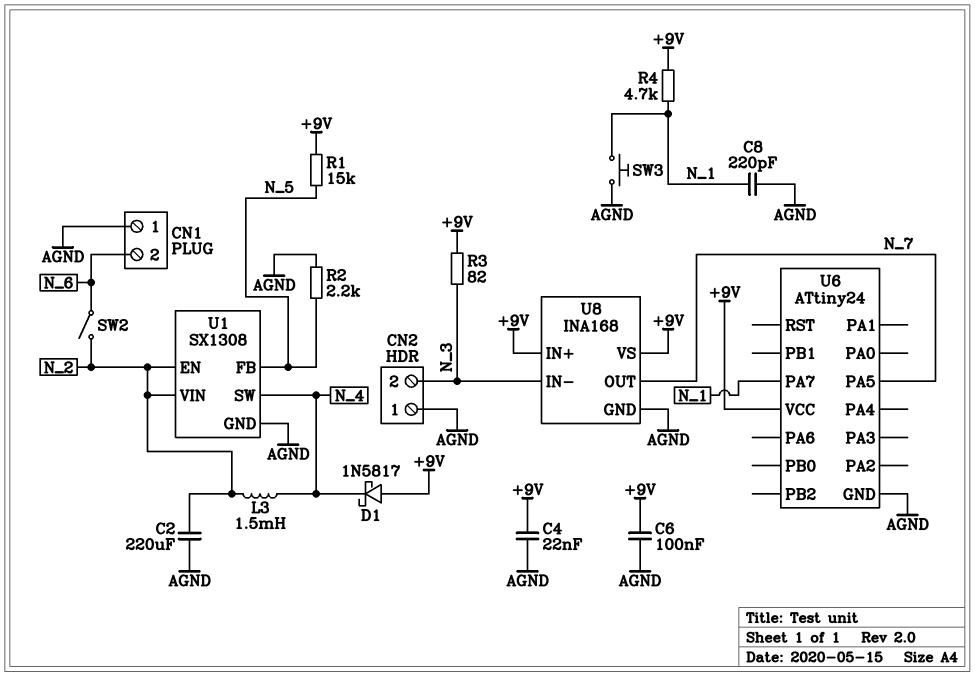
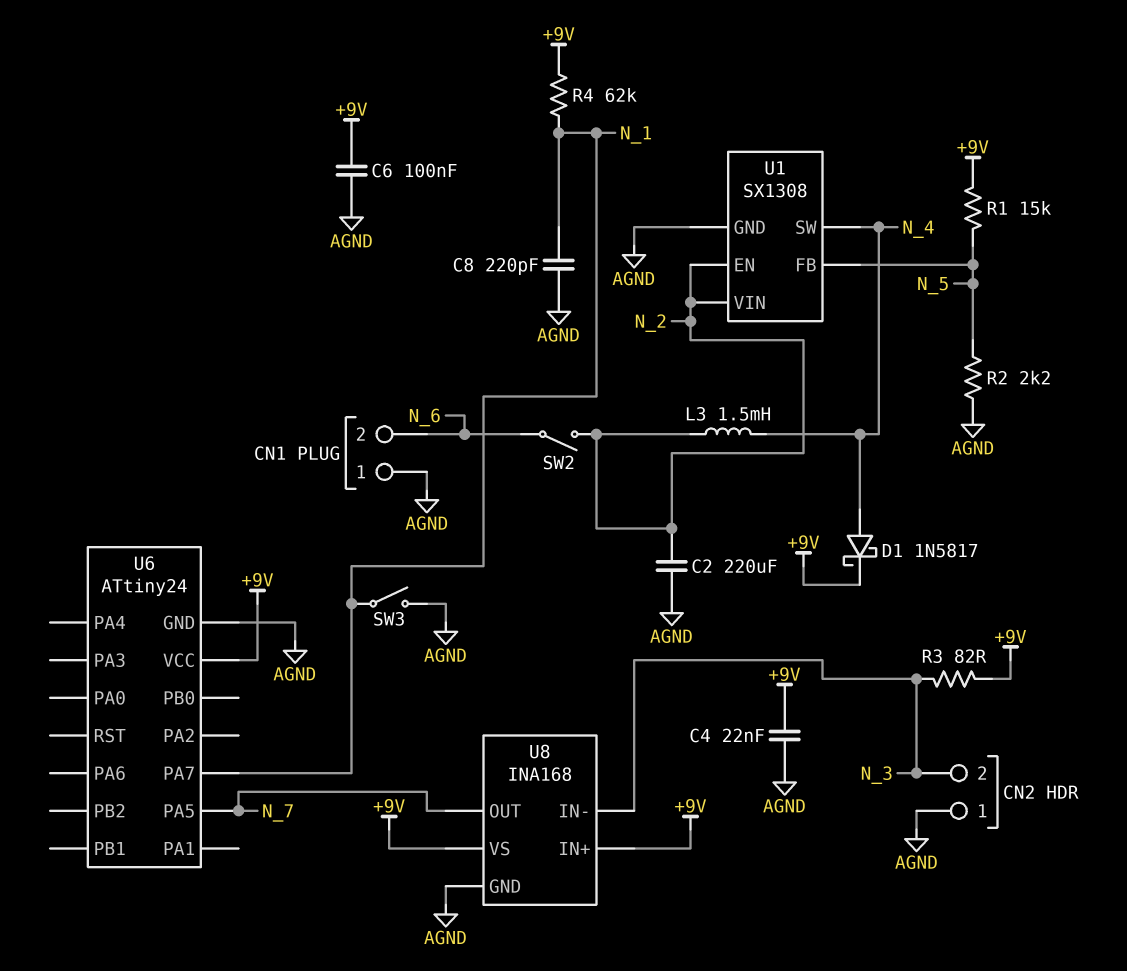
D1: schottky 1N5817 (A +9V, K N_4) -> schottky 1N5817 (A N_4, K +9V)
R4: 4.7k (+9V, N_1) -> 62k (+9V, N_1)
SW3: button (AGND, N_1) -> switch (AGND, N_1)

